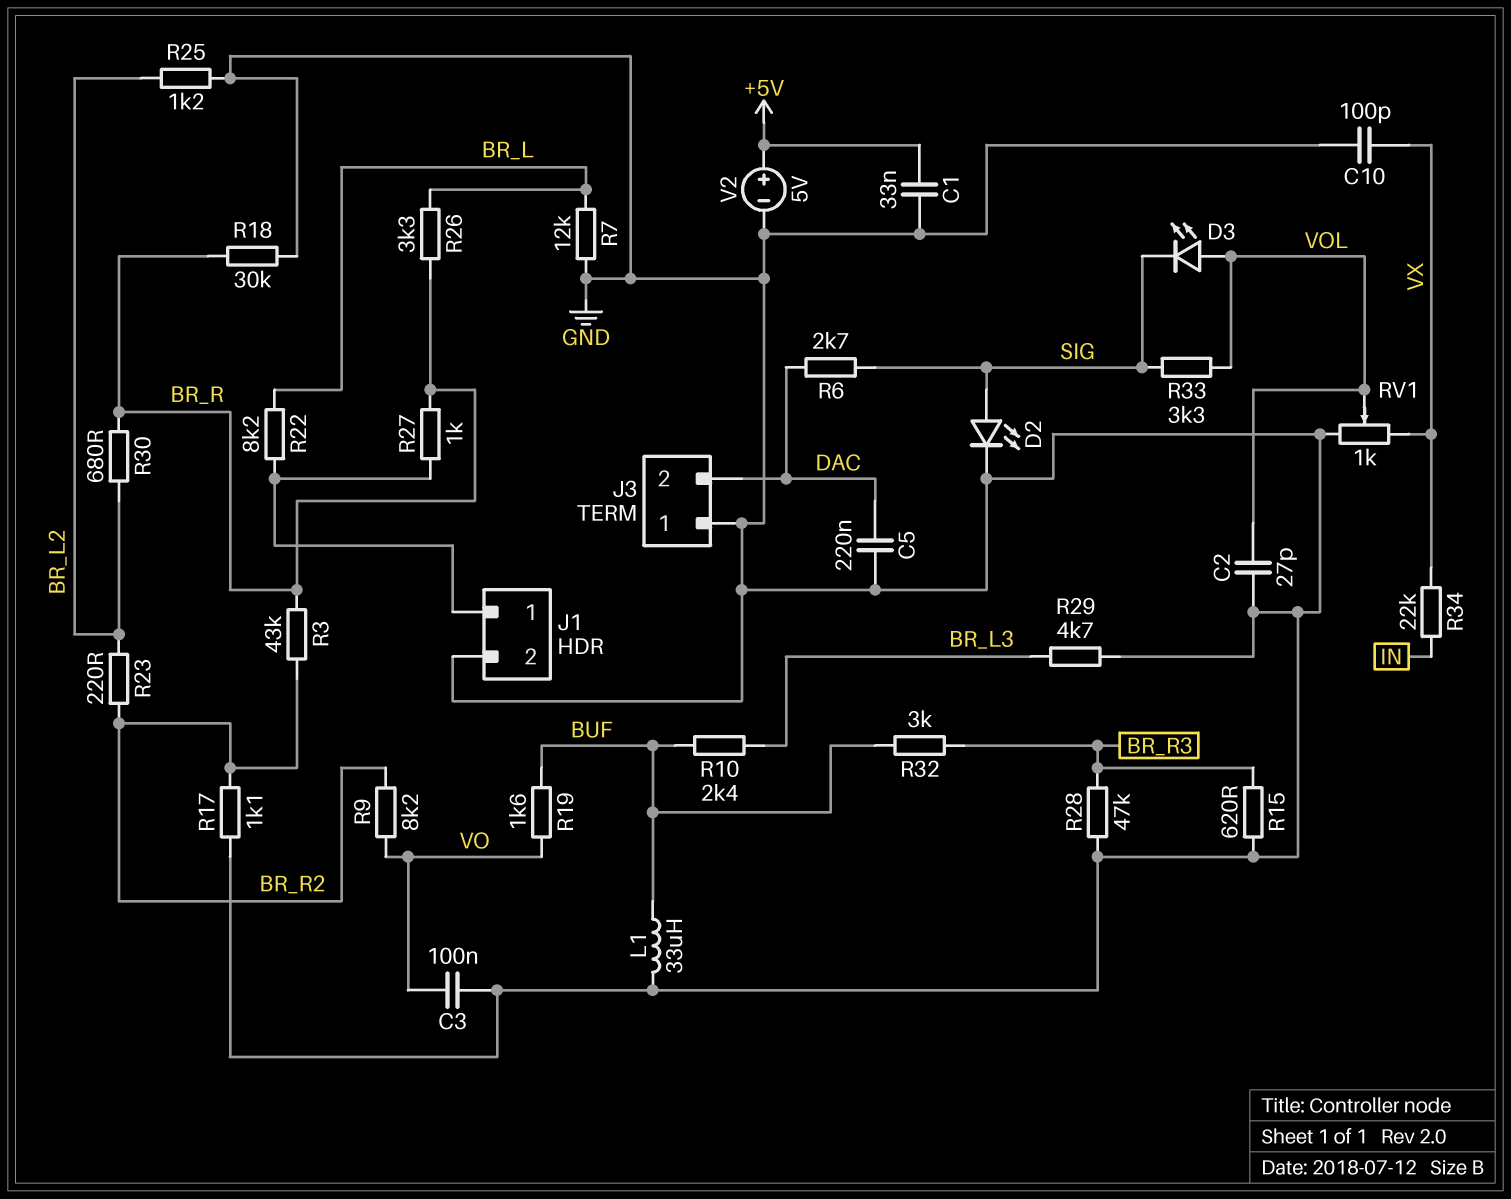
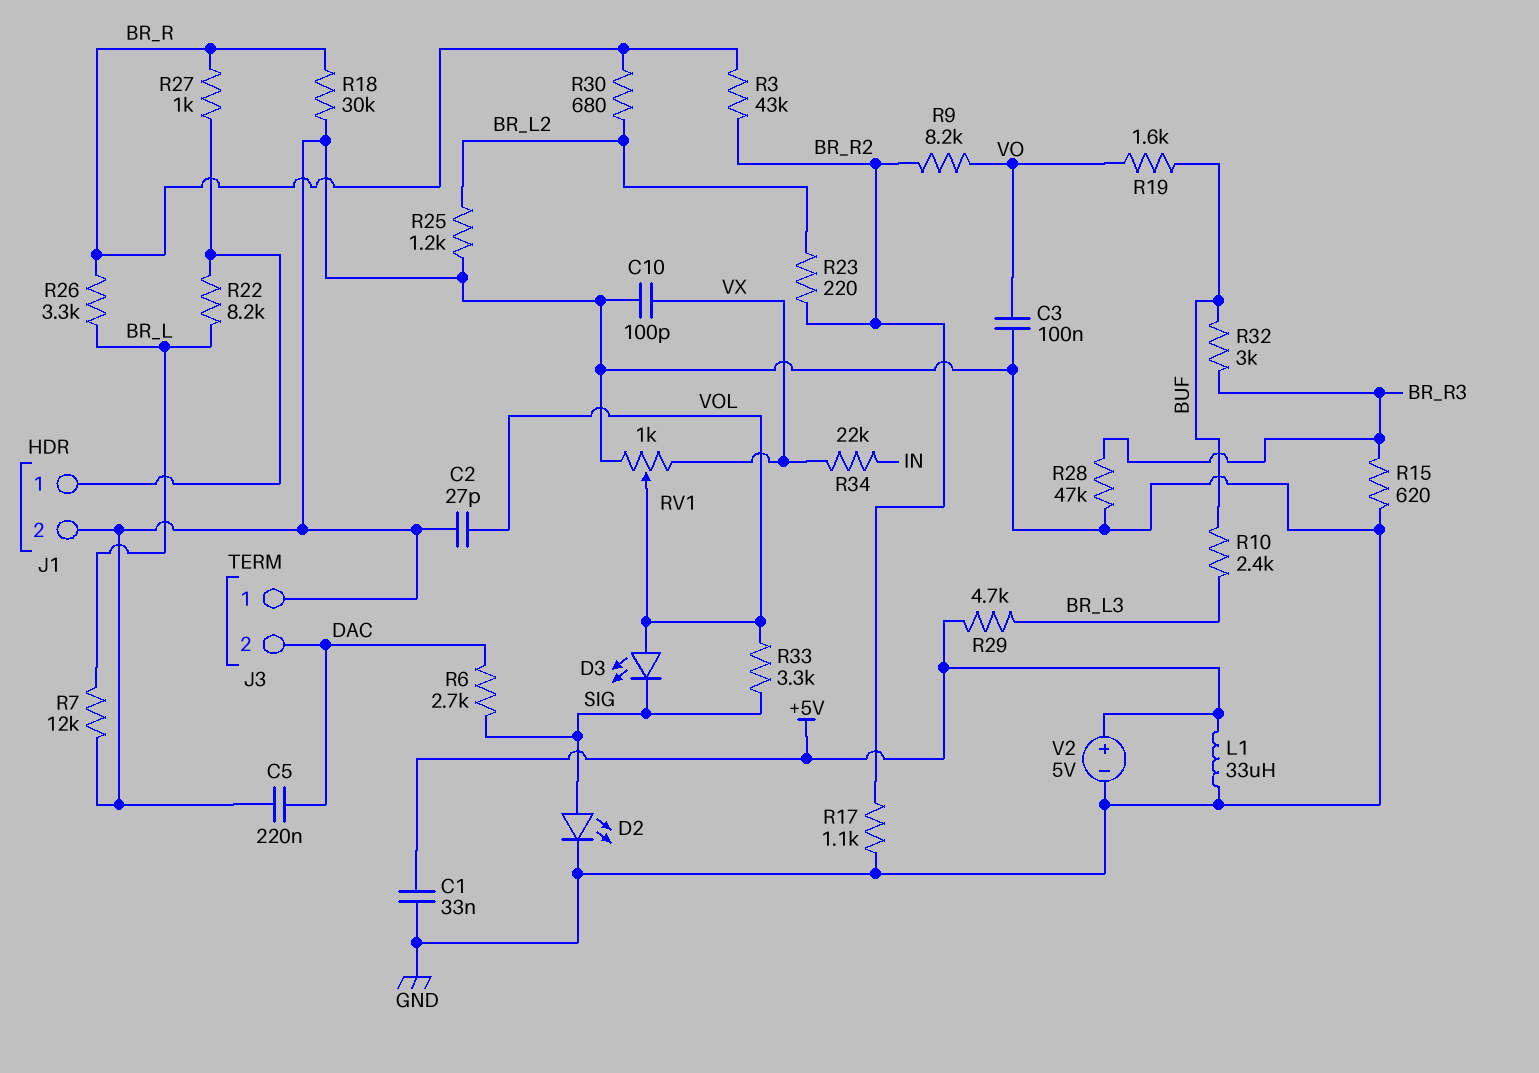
L1: 33uH (BUF, GND) -> 33uH (+5V, GND)
R29: 4.7k (BR_L3, GND) -> 4.7k (+5V, BR_L3)

